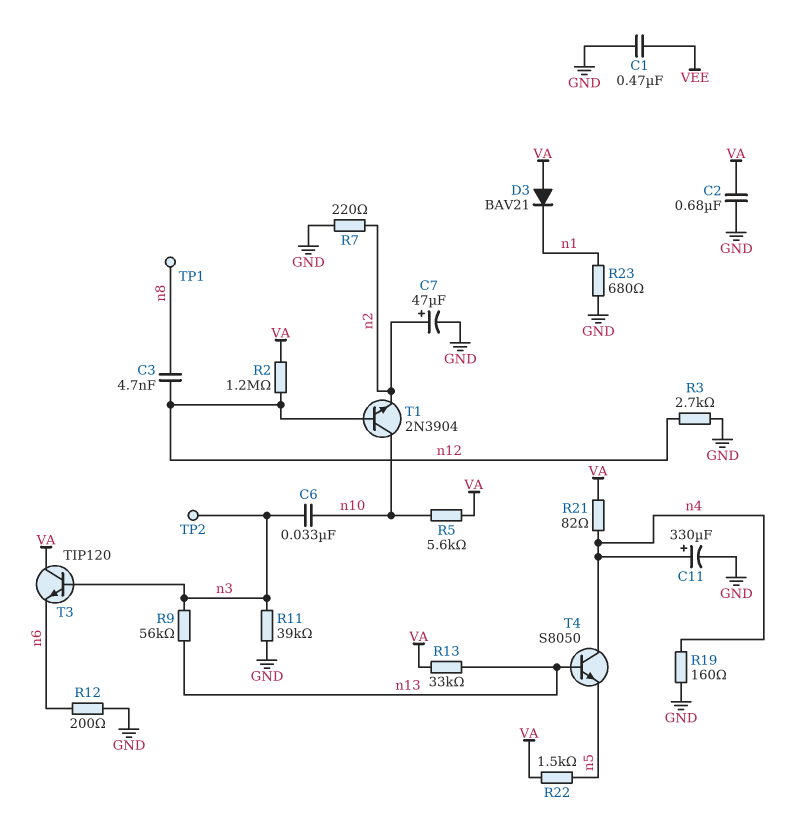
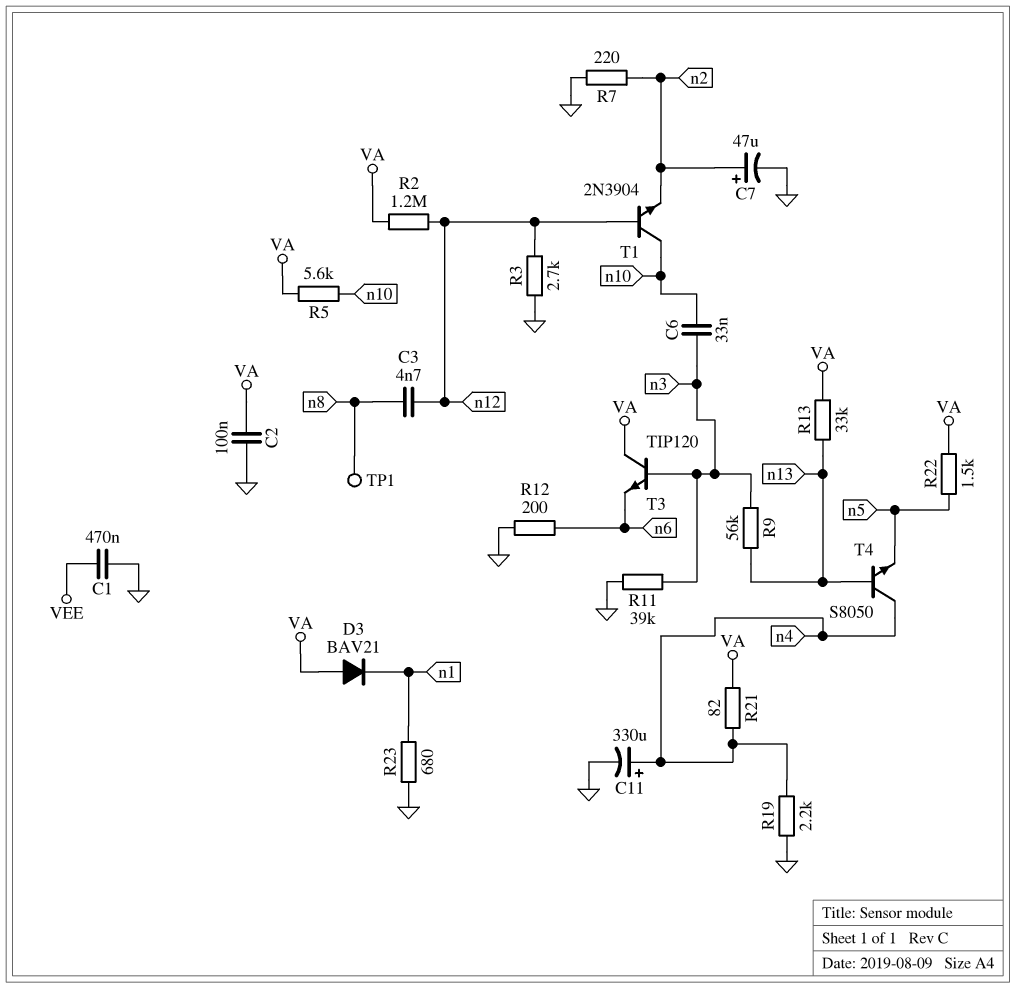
C2: 680nF (GND, VA) -> 100nF (GND, VA)
R19: 160 (GND, n4) -> 2.2k (GND, n4)
TP2: test point (n3) -> none

